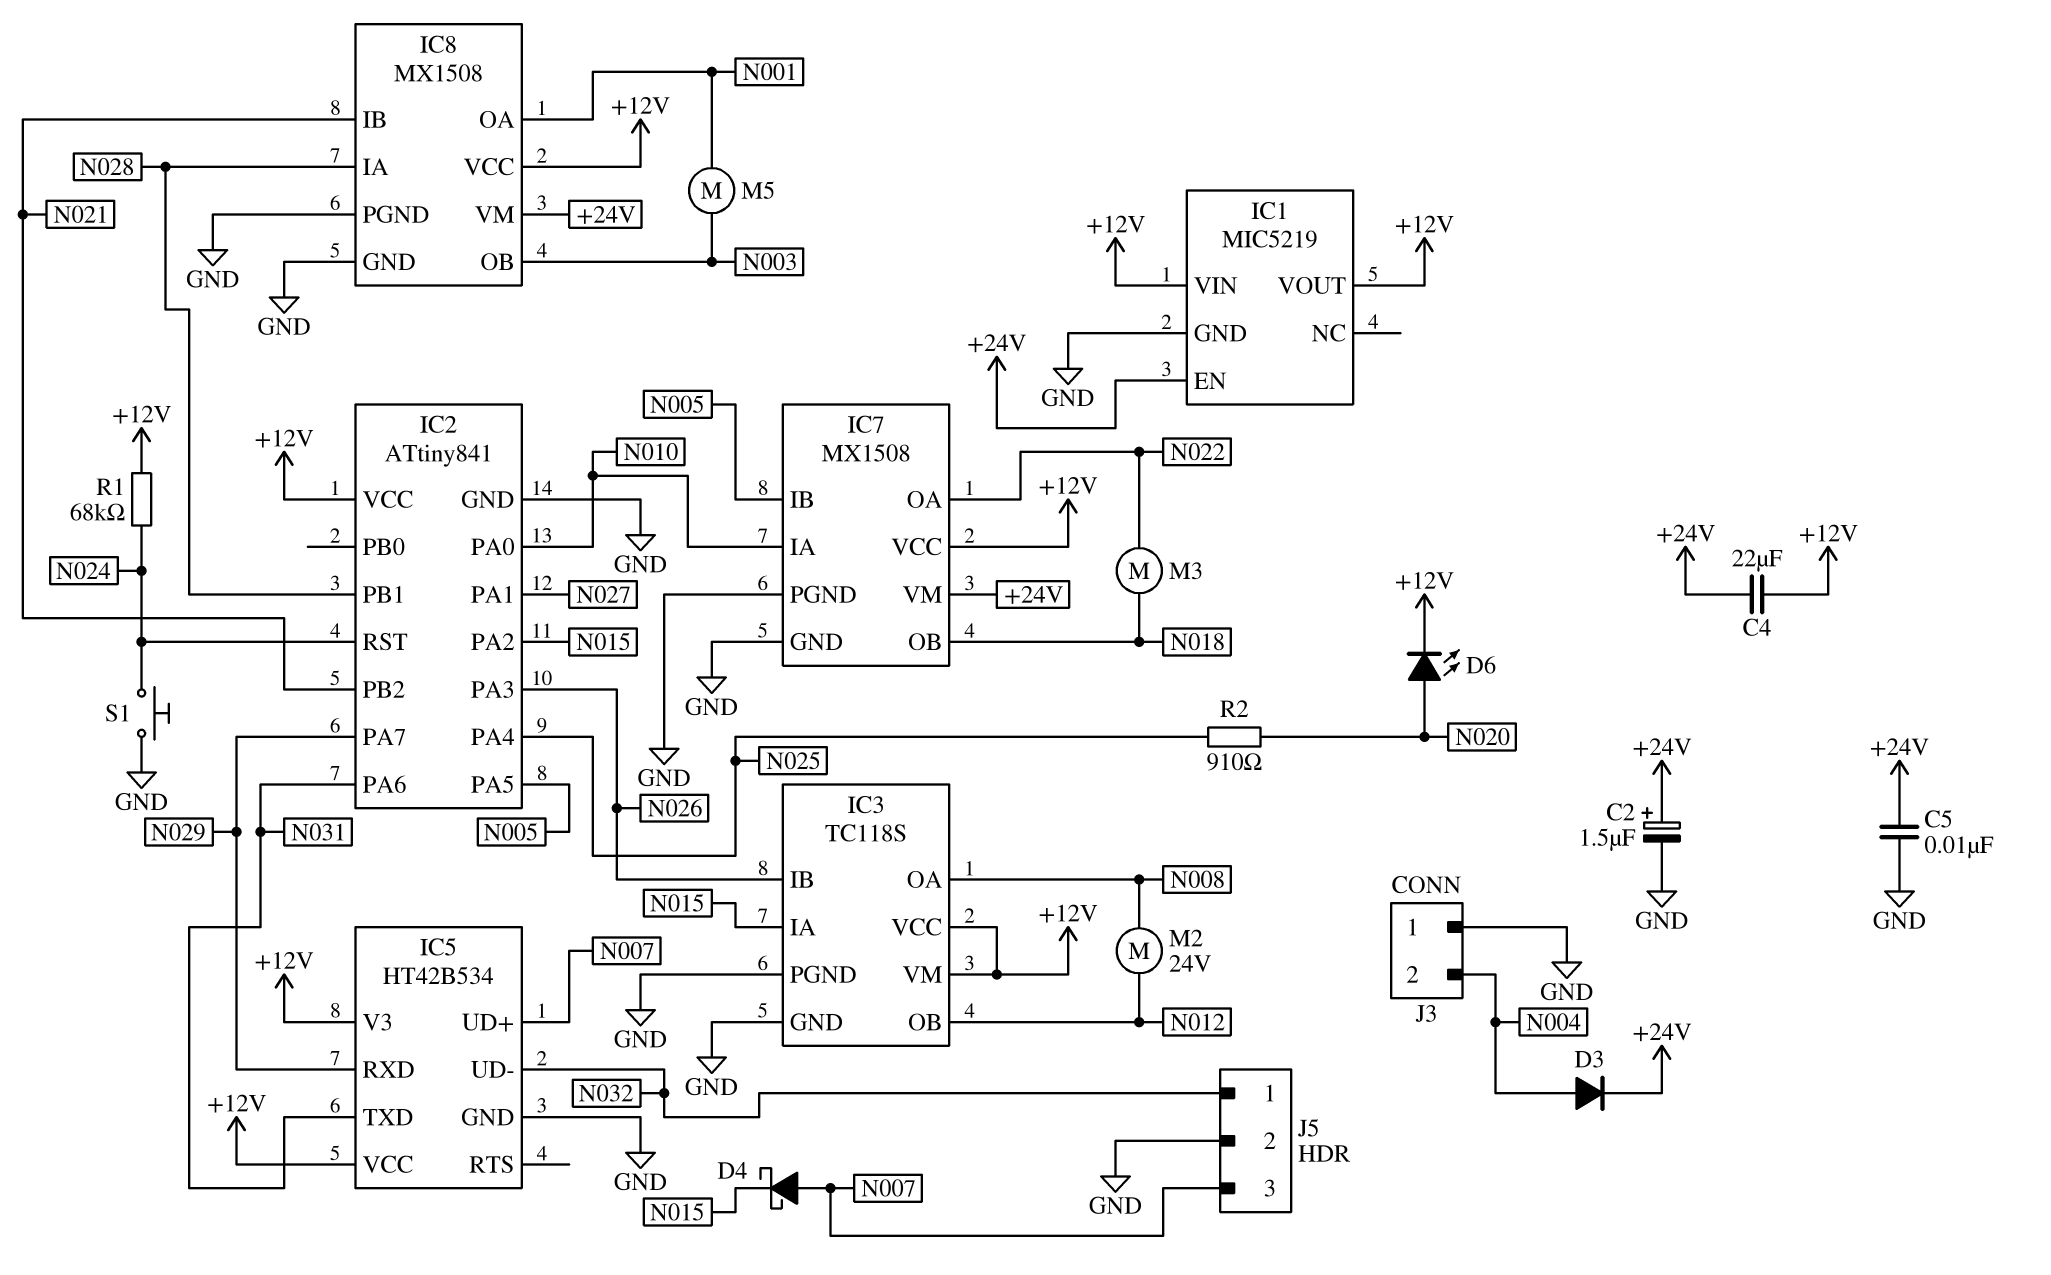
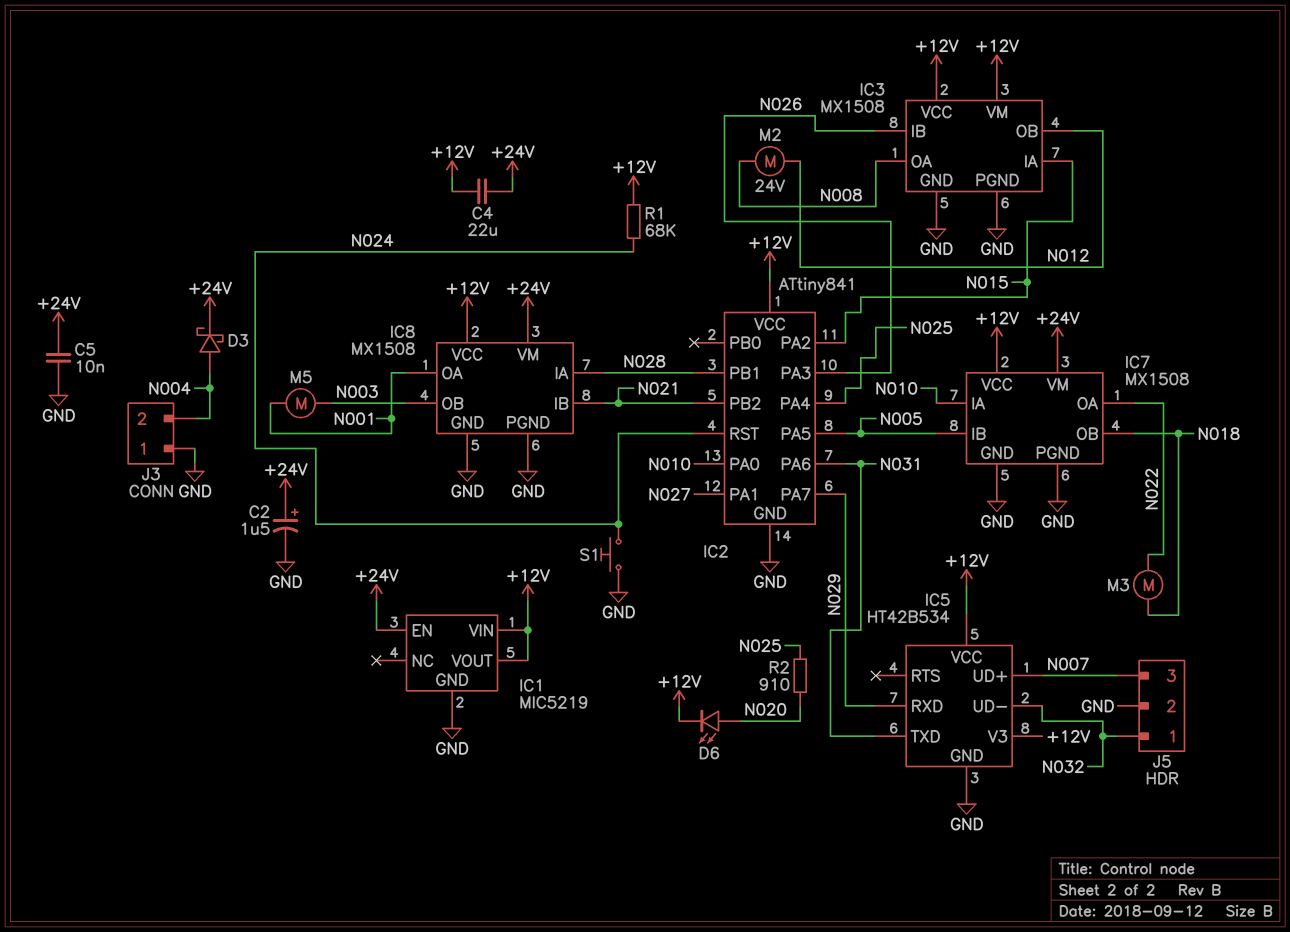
D3: diode (A N004, K +24V) -> schottky (A N004, K +24V)
D4: schottky (A N007, K N015) -> none
IC3: TC118S -> MX1508

